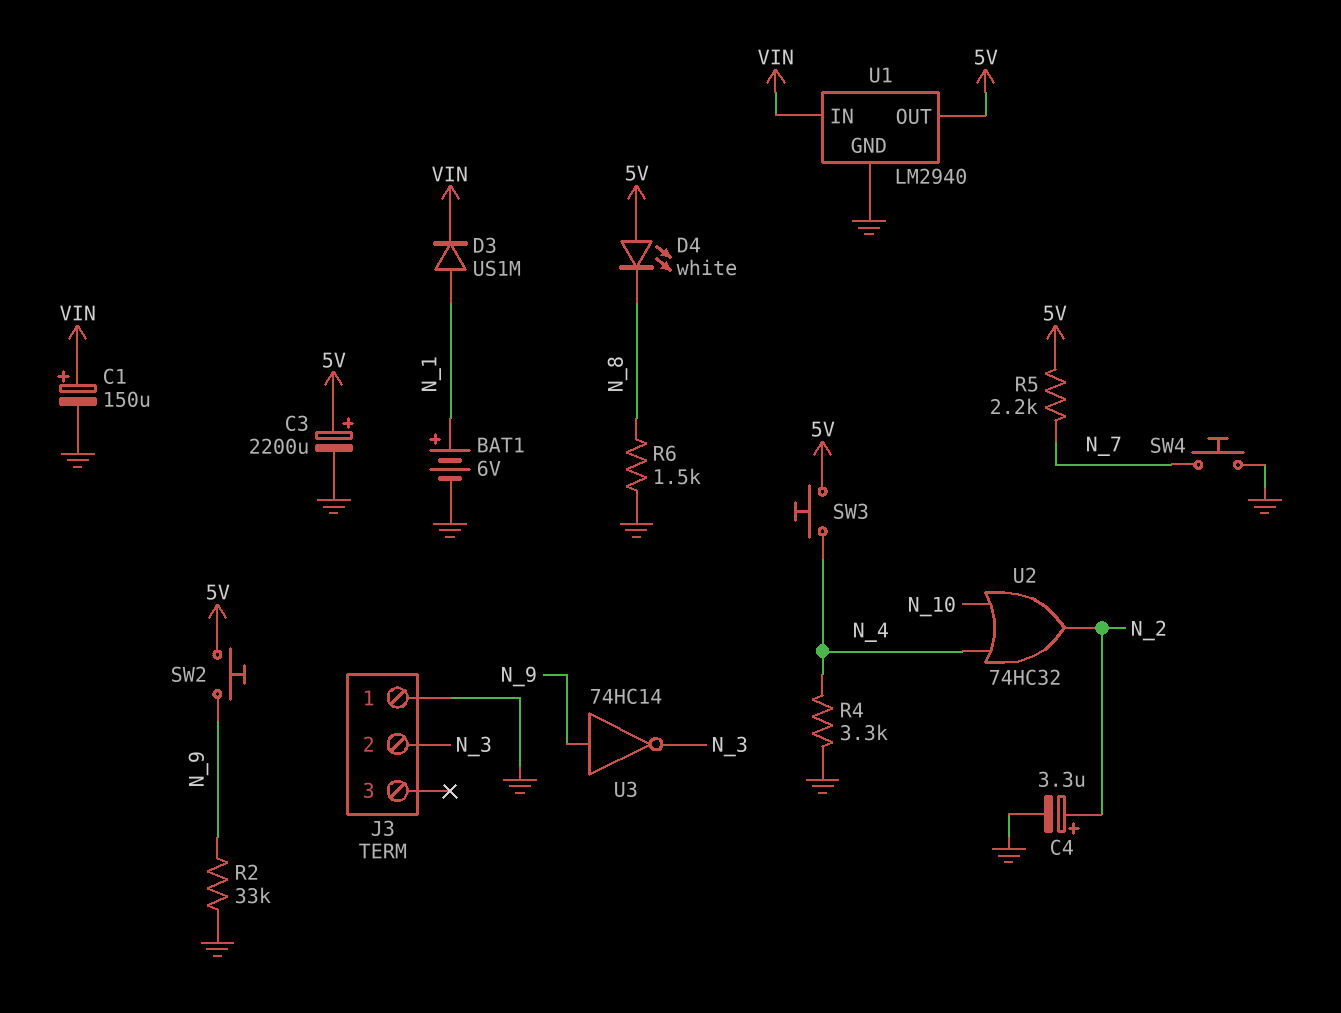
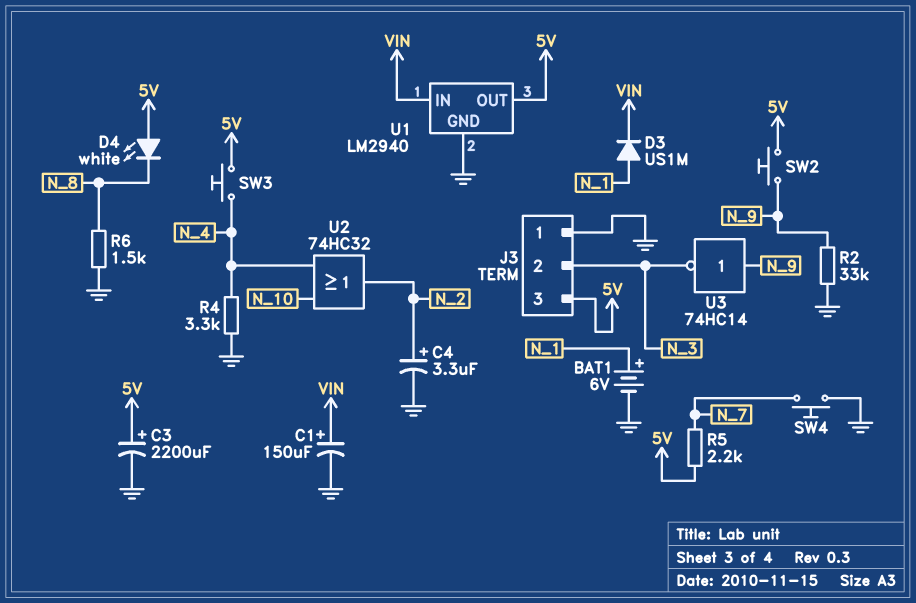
J3 pin 3: none -> 5V

